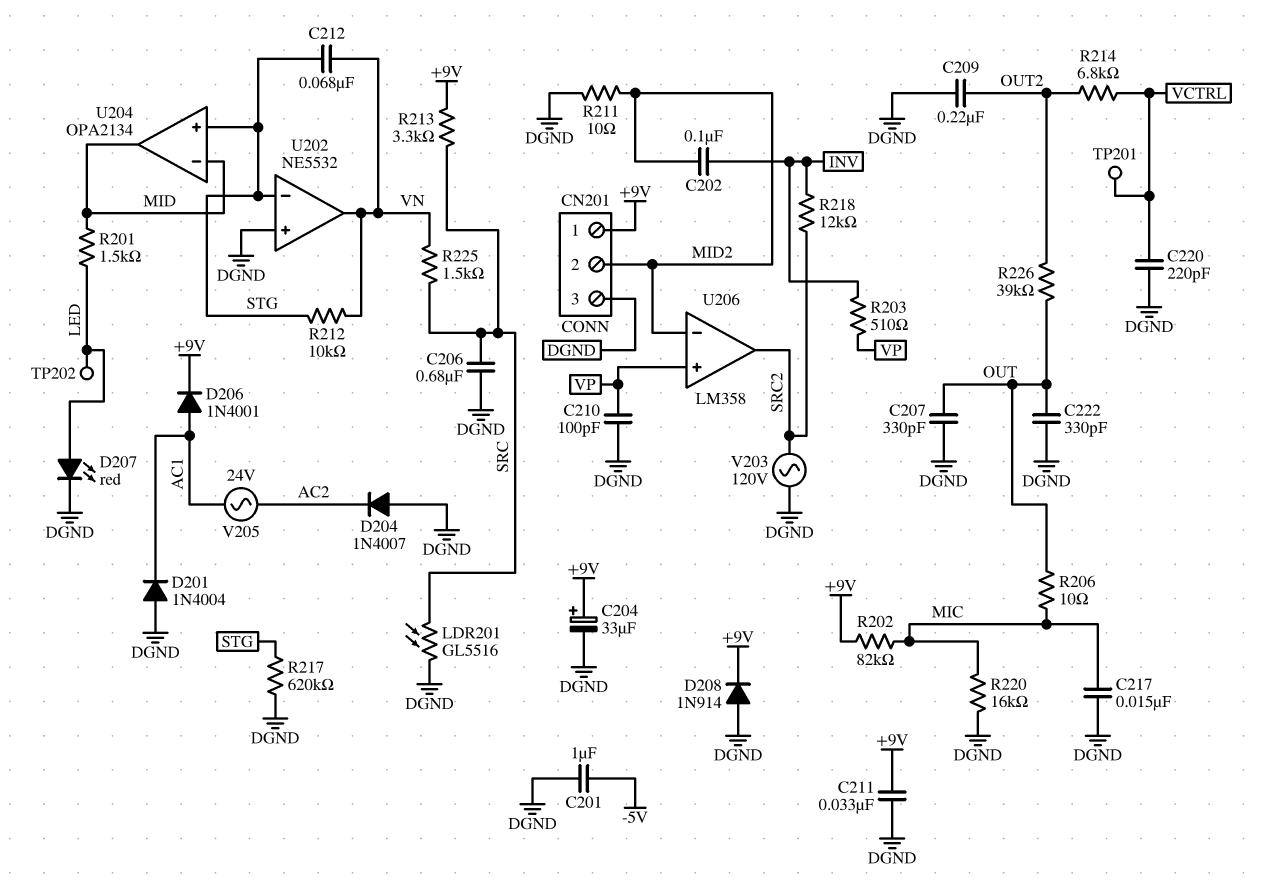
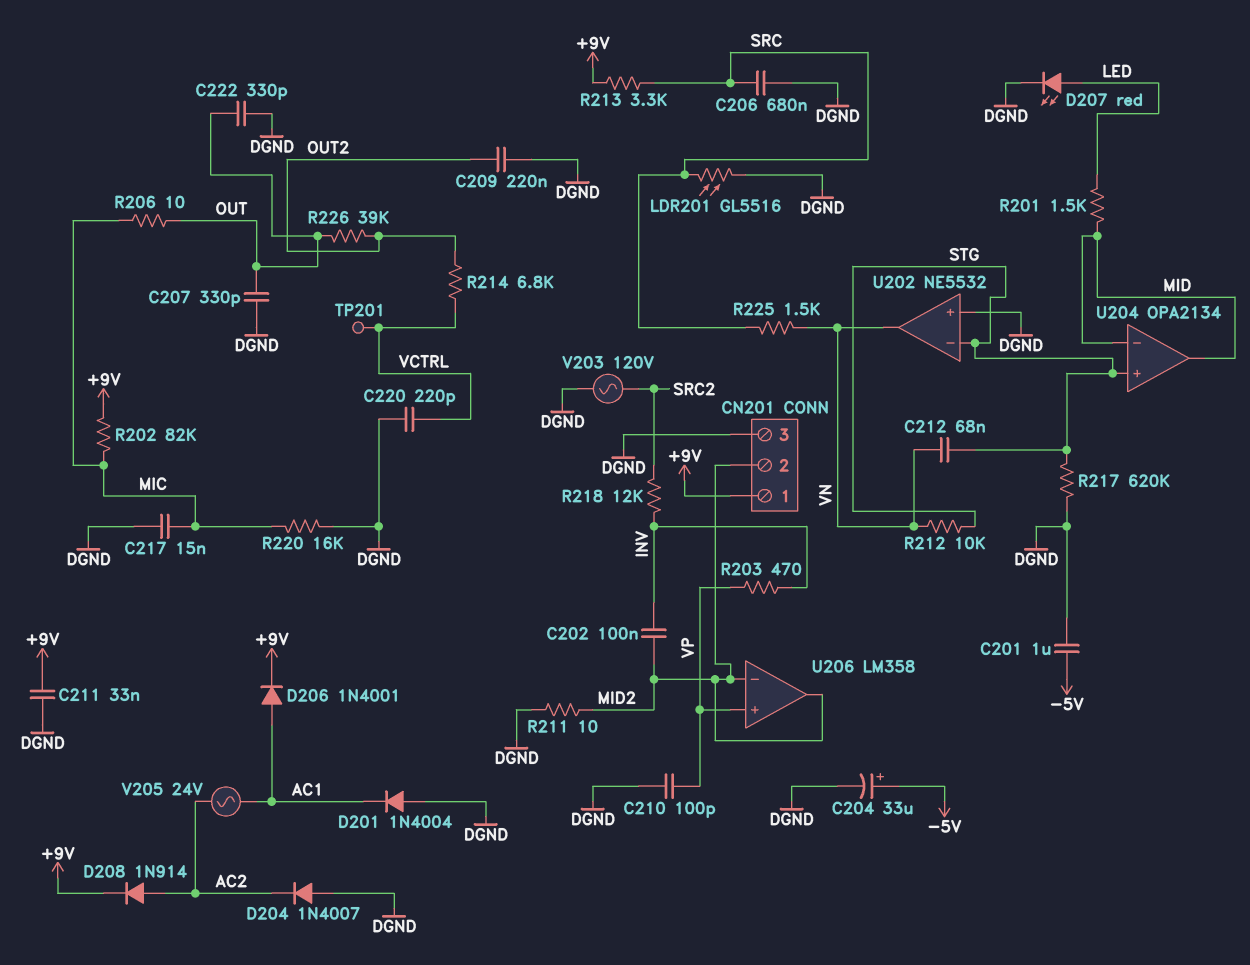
C204: 33uF (plus +9V, minus DGND) -> 33uF (plus -5V, minus DGND)
D208: diode 1N914 (A DGND, K +9V) -> diode 1N914 (A AC2, K +9V)
R203: 510 (INV, VP) -> 470 (INV, VP)
TP202: test point (LED) -> none
U206 pin out: SRC2 -> MID2

